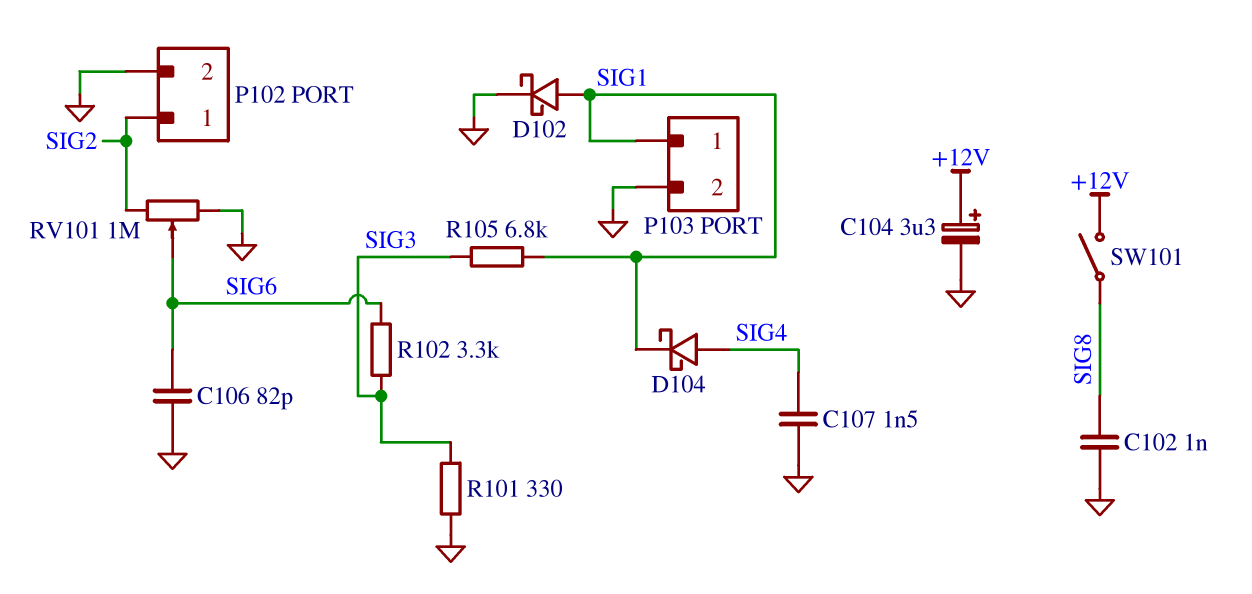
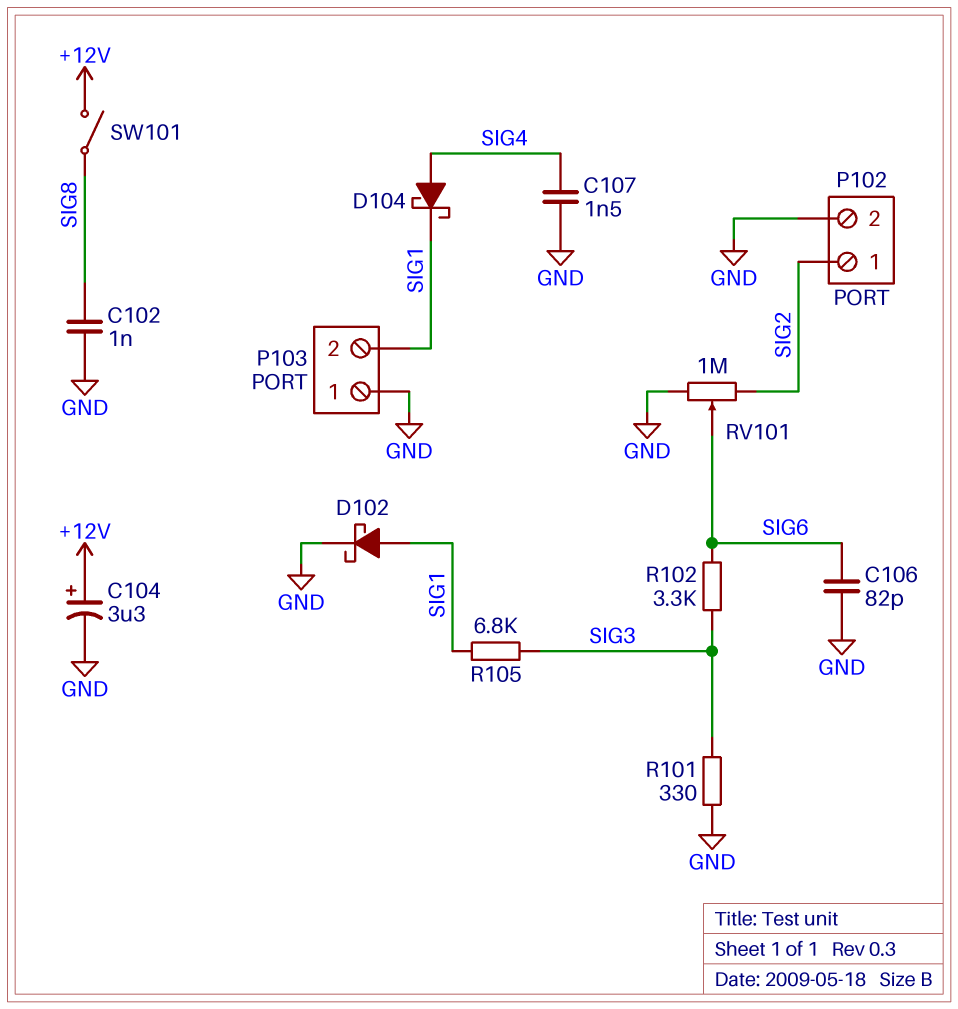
P103 pin 1: SIG1 -> GND
P103 pin 2: GND -> SIG1

